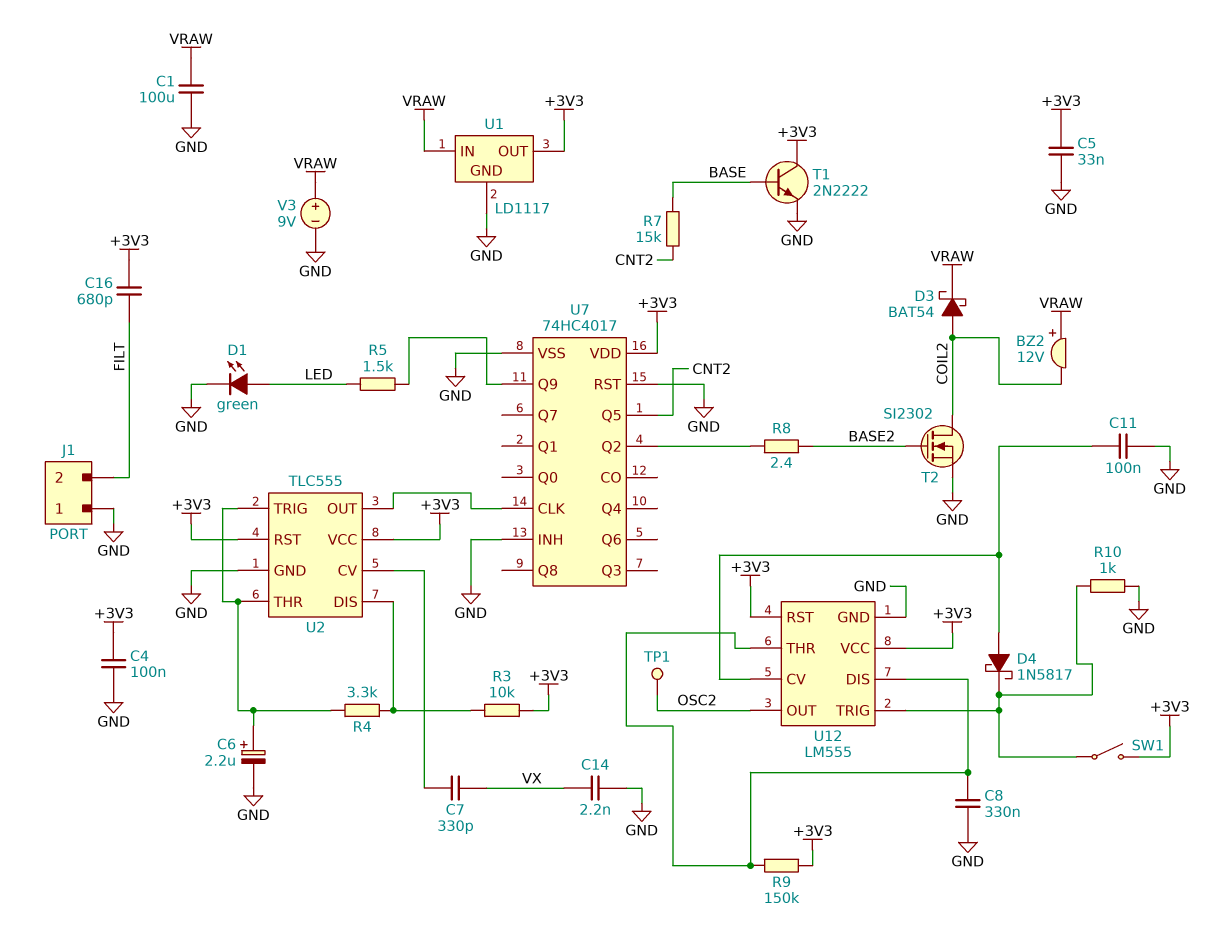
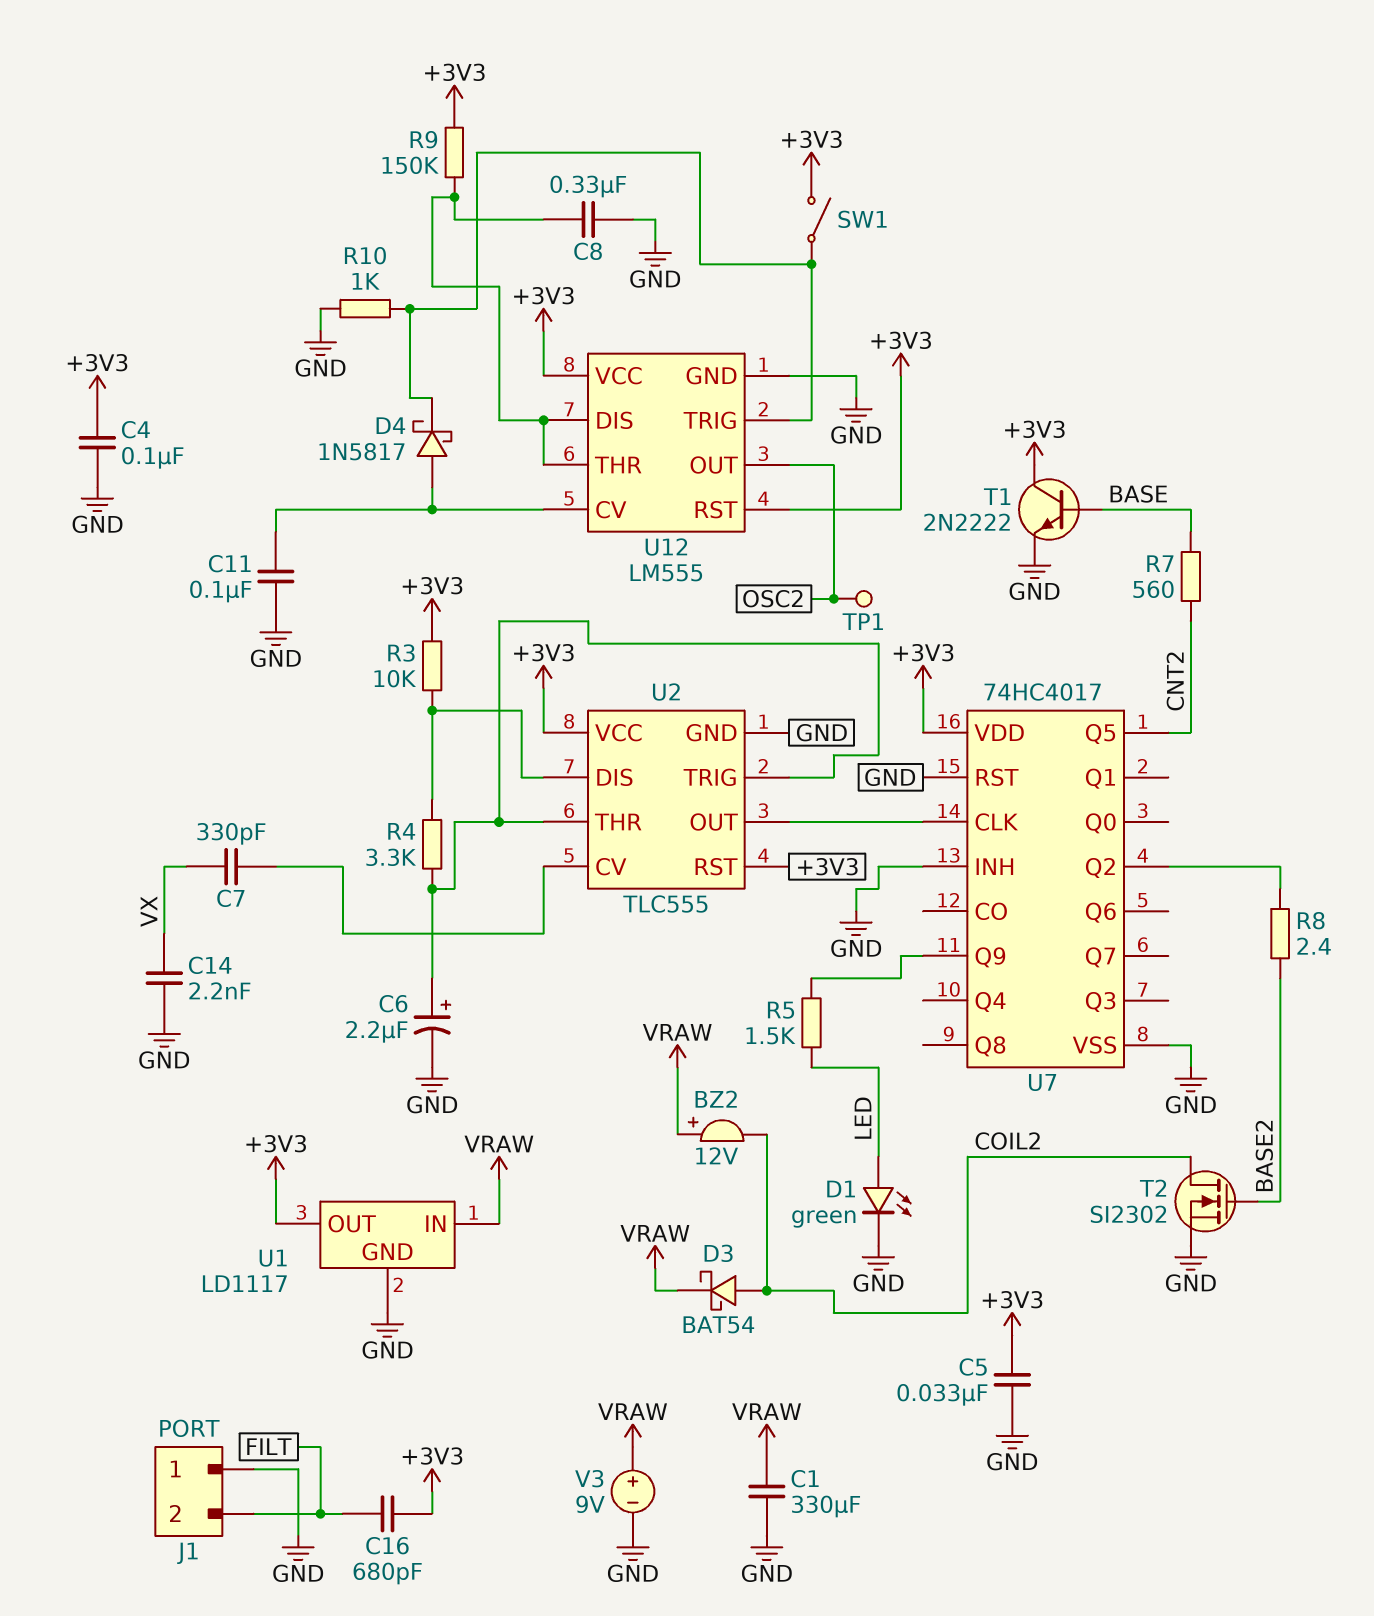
C1: 100uF (GND, VRAW) -> 330uF (GND, VRAW)
R7: 15k (BASE, CNT2) -> 560 (BASE, CNT2)

